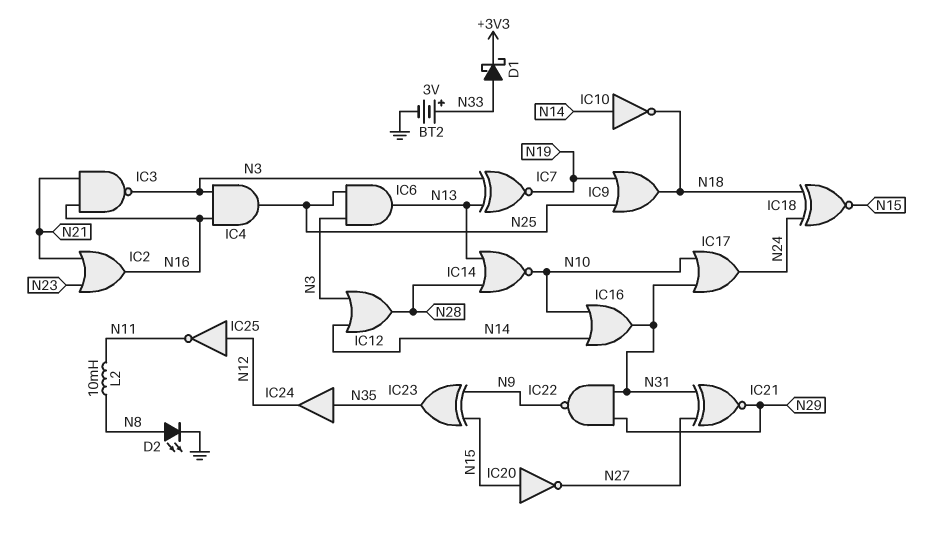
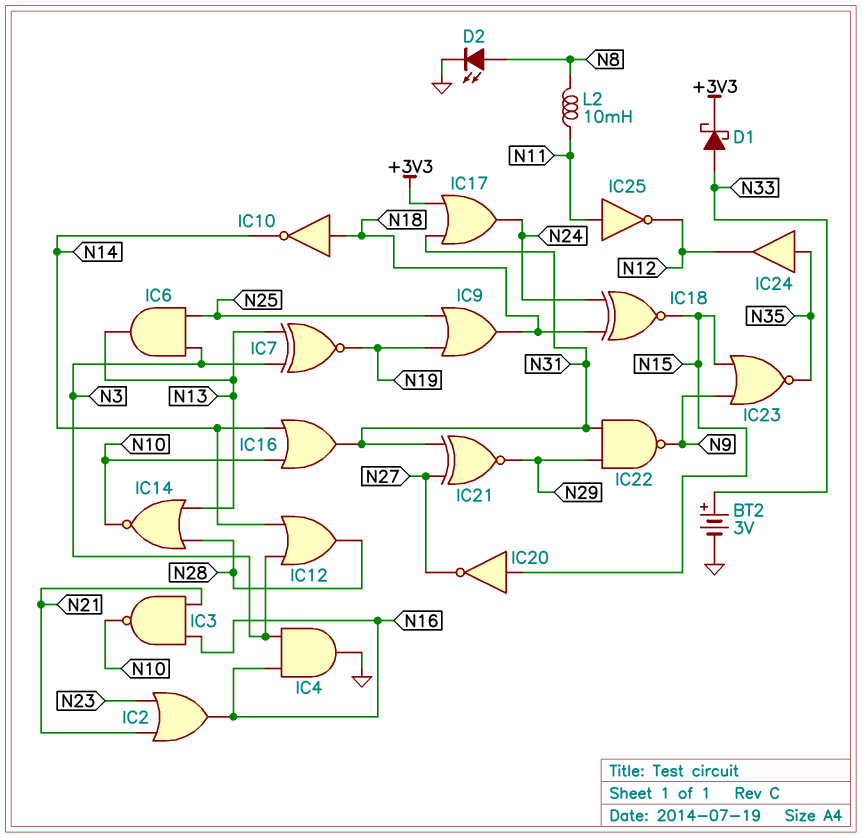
IC3: NAND (in N16, in N21, out N3) -> NAND (in N16, in N21, out N10)
IC4: AND (in N3, in N16, out N25) -> AND (in N3, in N16, out GND)
IC10: NOT (in N14, out N18) -> NOT (in N18, out N14)
IC17: OR (in N10, in N31, out N24) -> OR (in +3V3, in N31, out N24)
IC23: XOR (in N9, in N15, out N35) -> NOR (in N9, in N15, out N35)
IC25: NOT (in N12, out N11) -> NOT (in N11, out N12)

